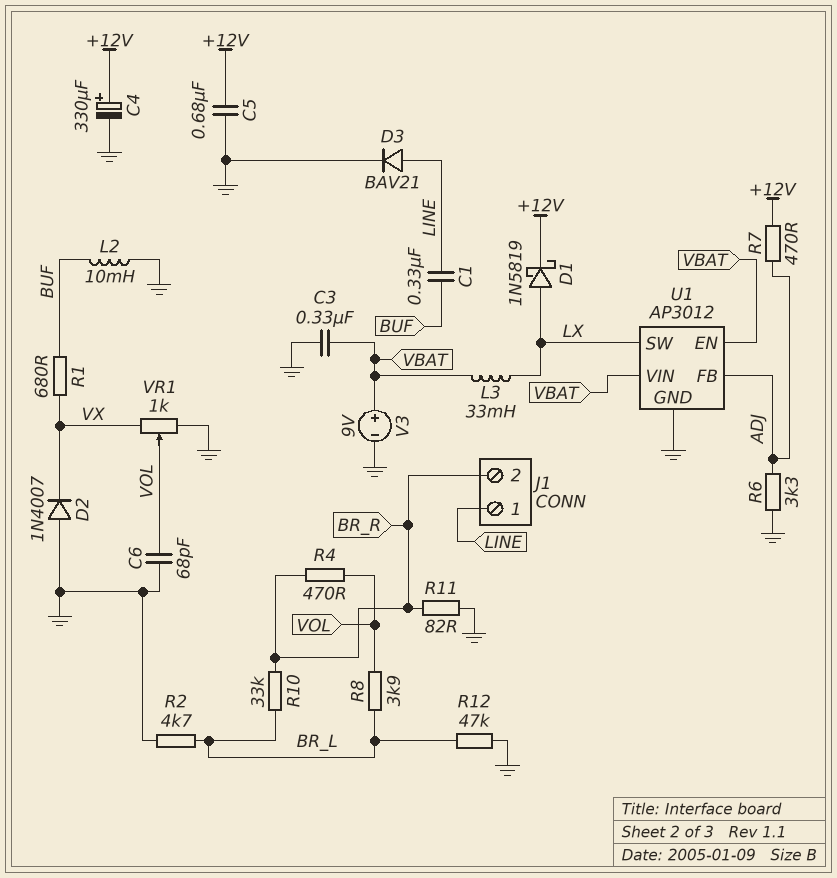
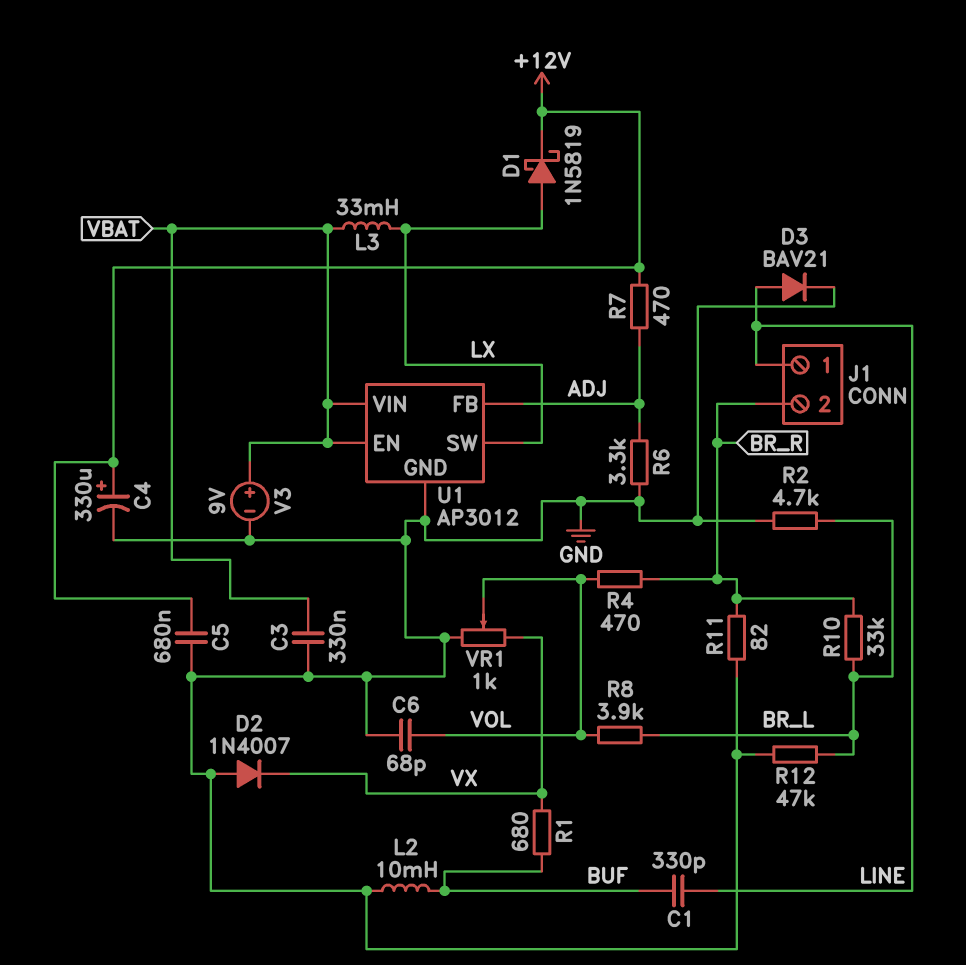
C1: 330nF (BUF, LINE) -> 330pF (BUF, LINE)

